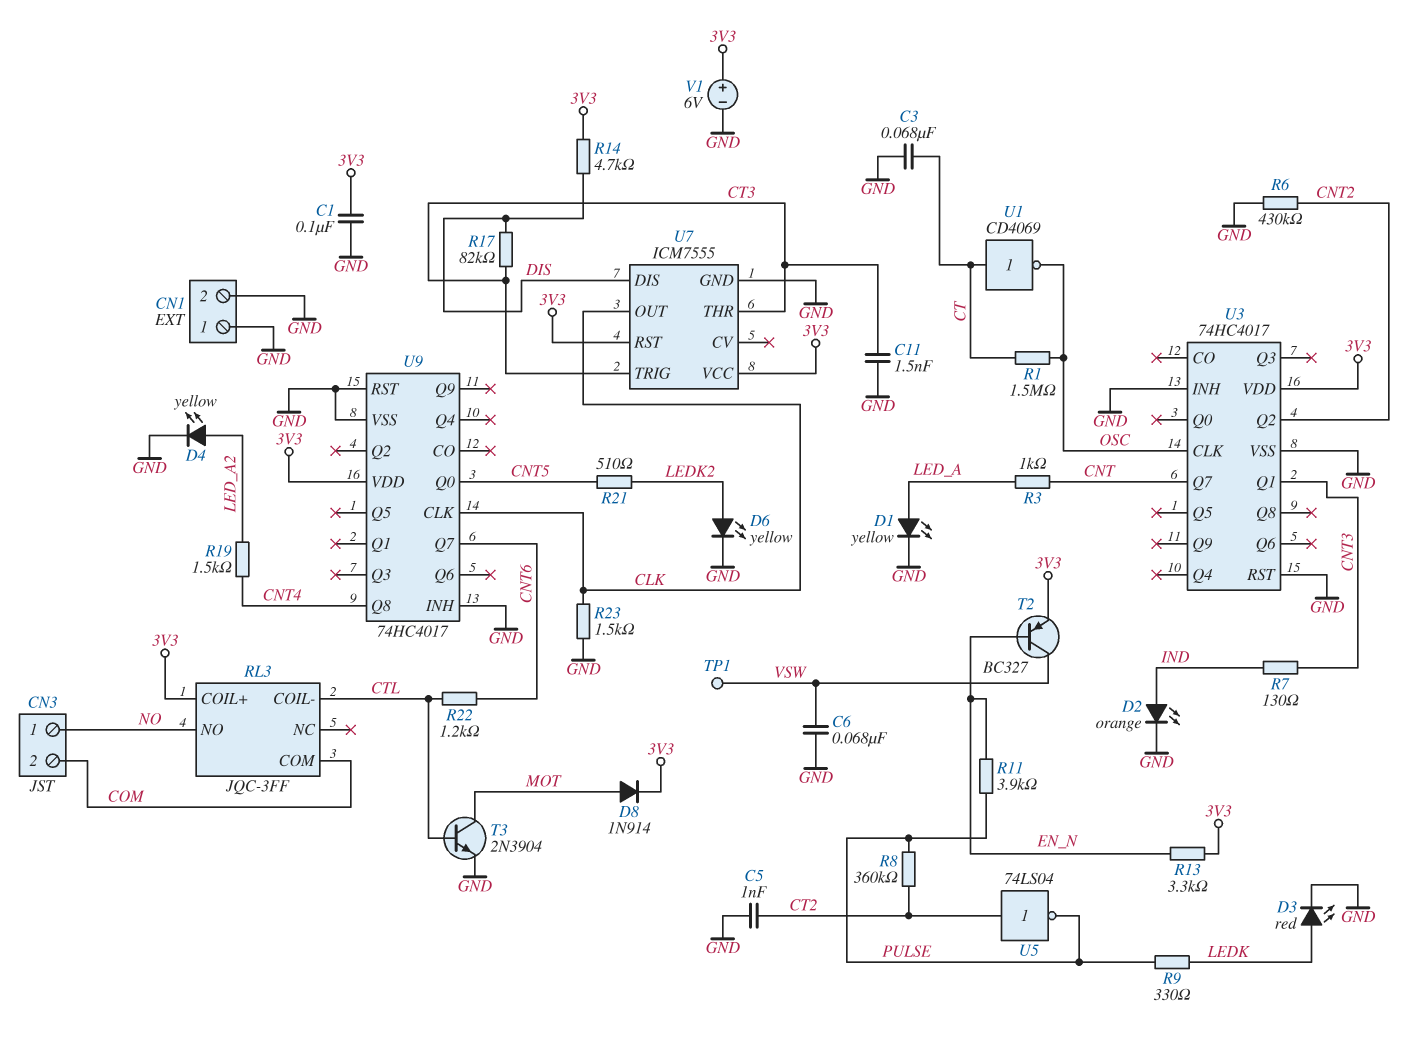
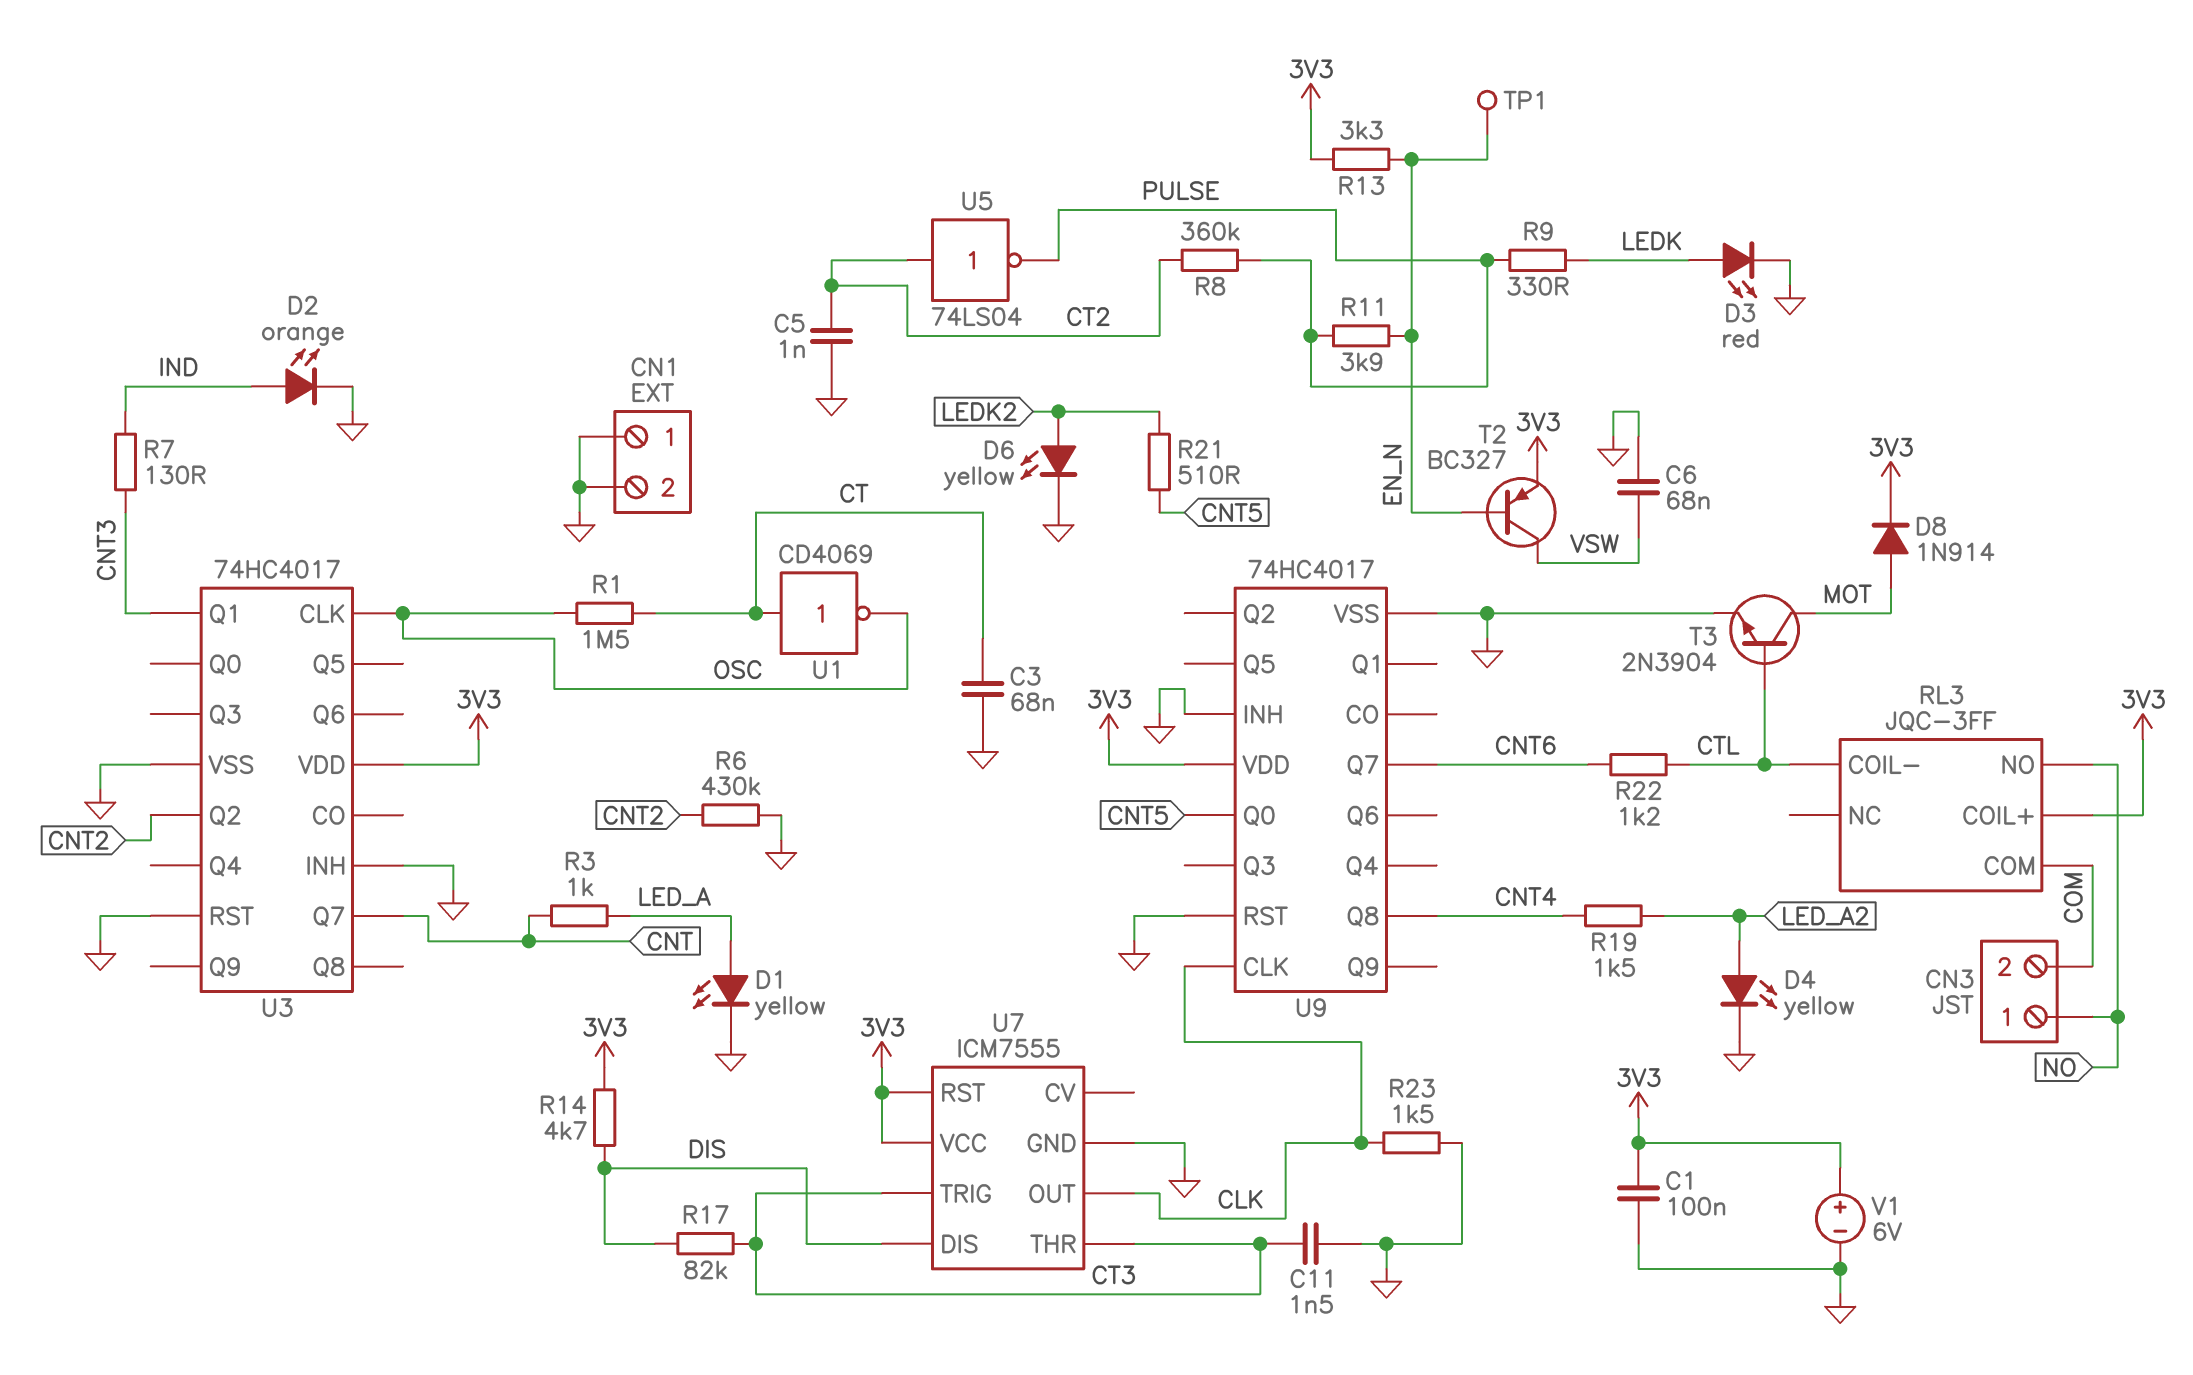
TP1: test point (VSW) -> test point (EN_N)

